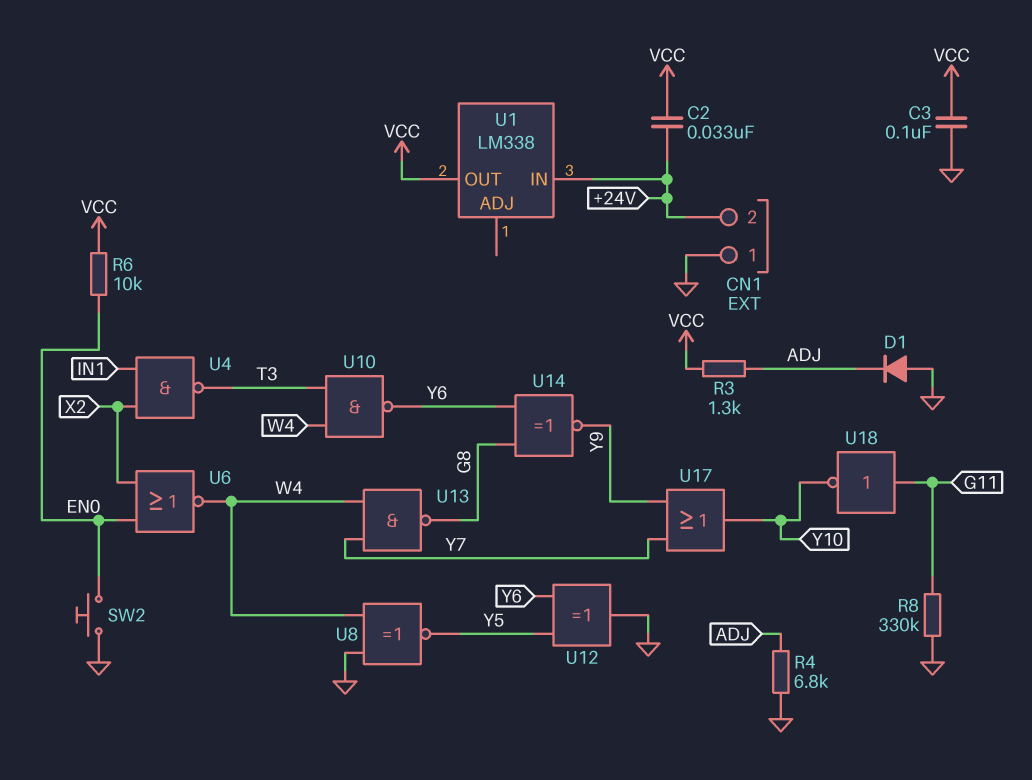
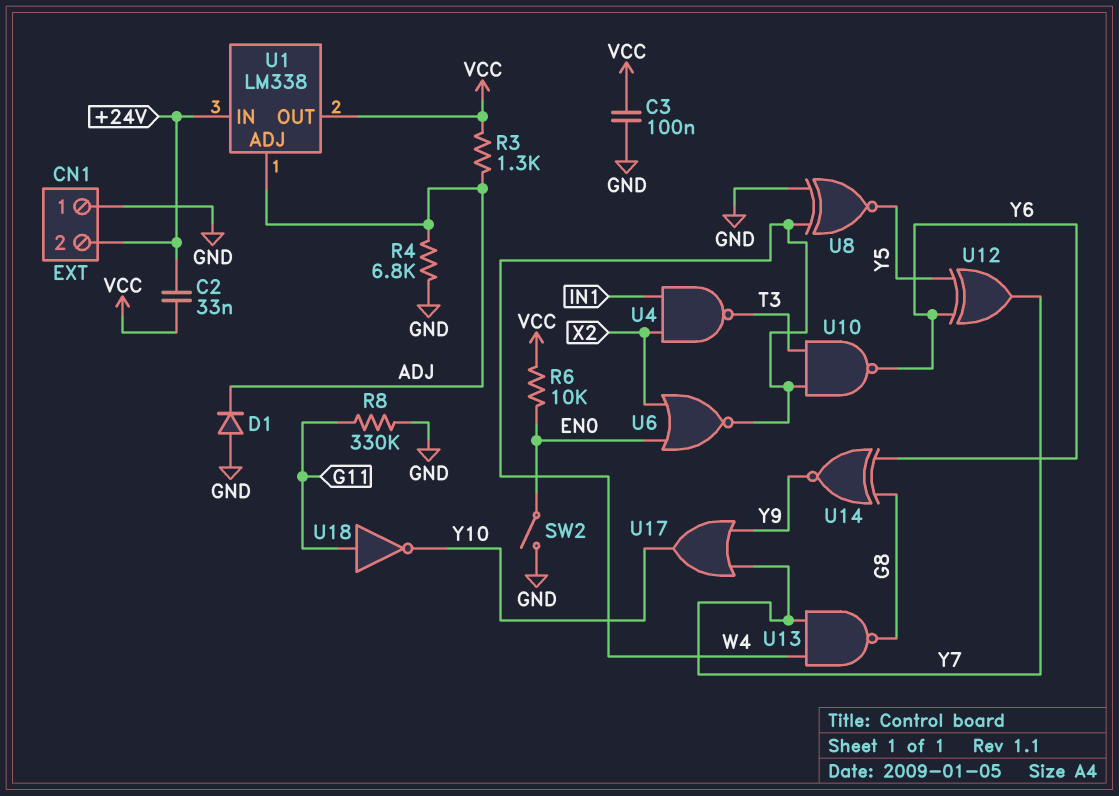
SW2: button (EN0, GND) -> switch (EN0, GND)
U1 pin ADJ: none -> ADJ
U12: XOR (in Y5, in Y6, out GND) -> XOR (in Y5, in Y6, out Y7)

